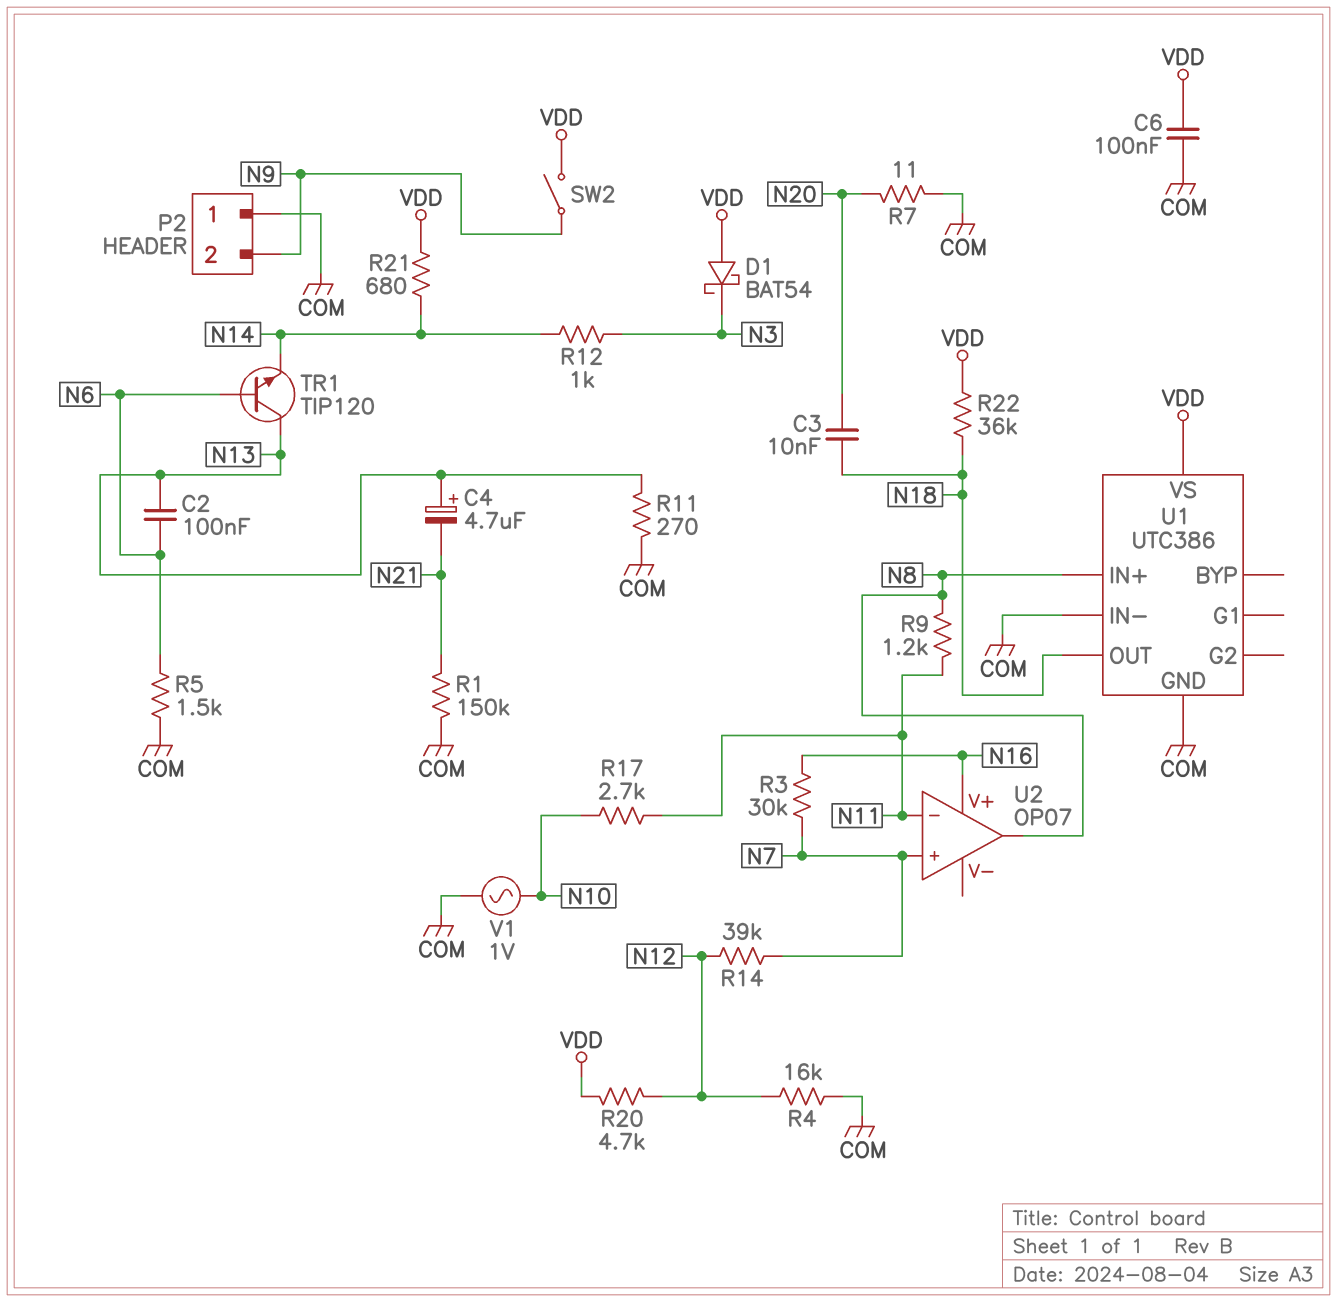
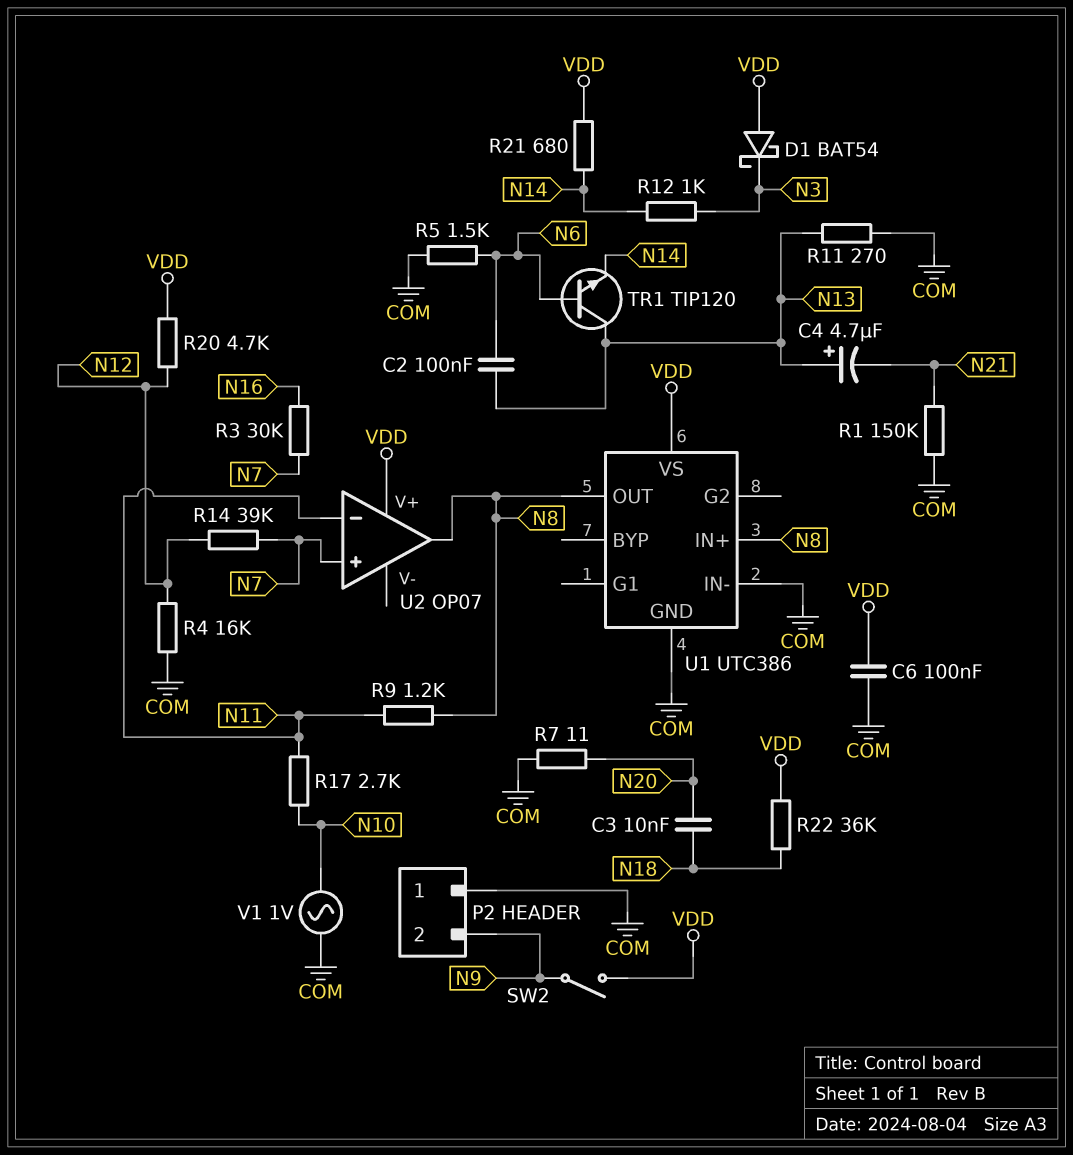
U1 pin OUT: N18 -> N8
U2 pin V+: N16 -> VDD

